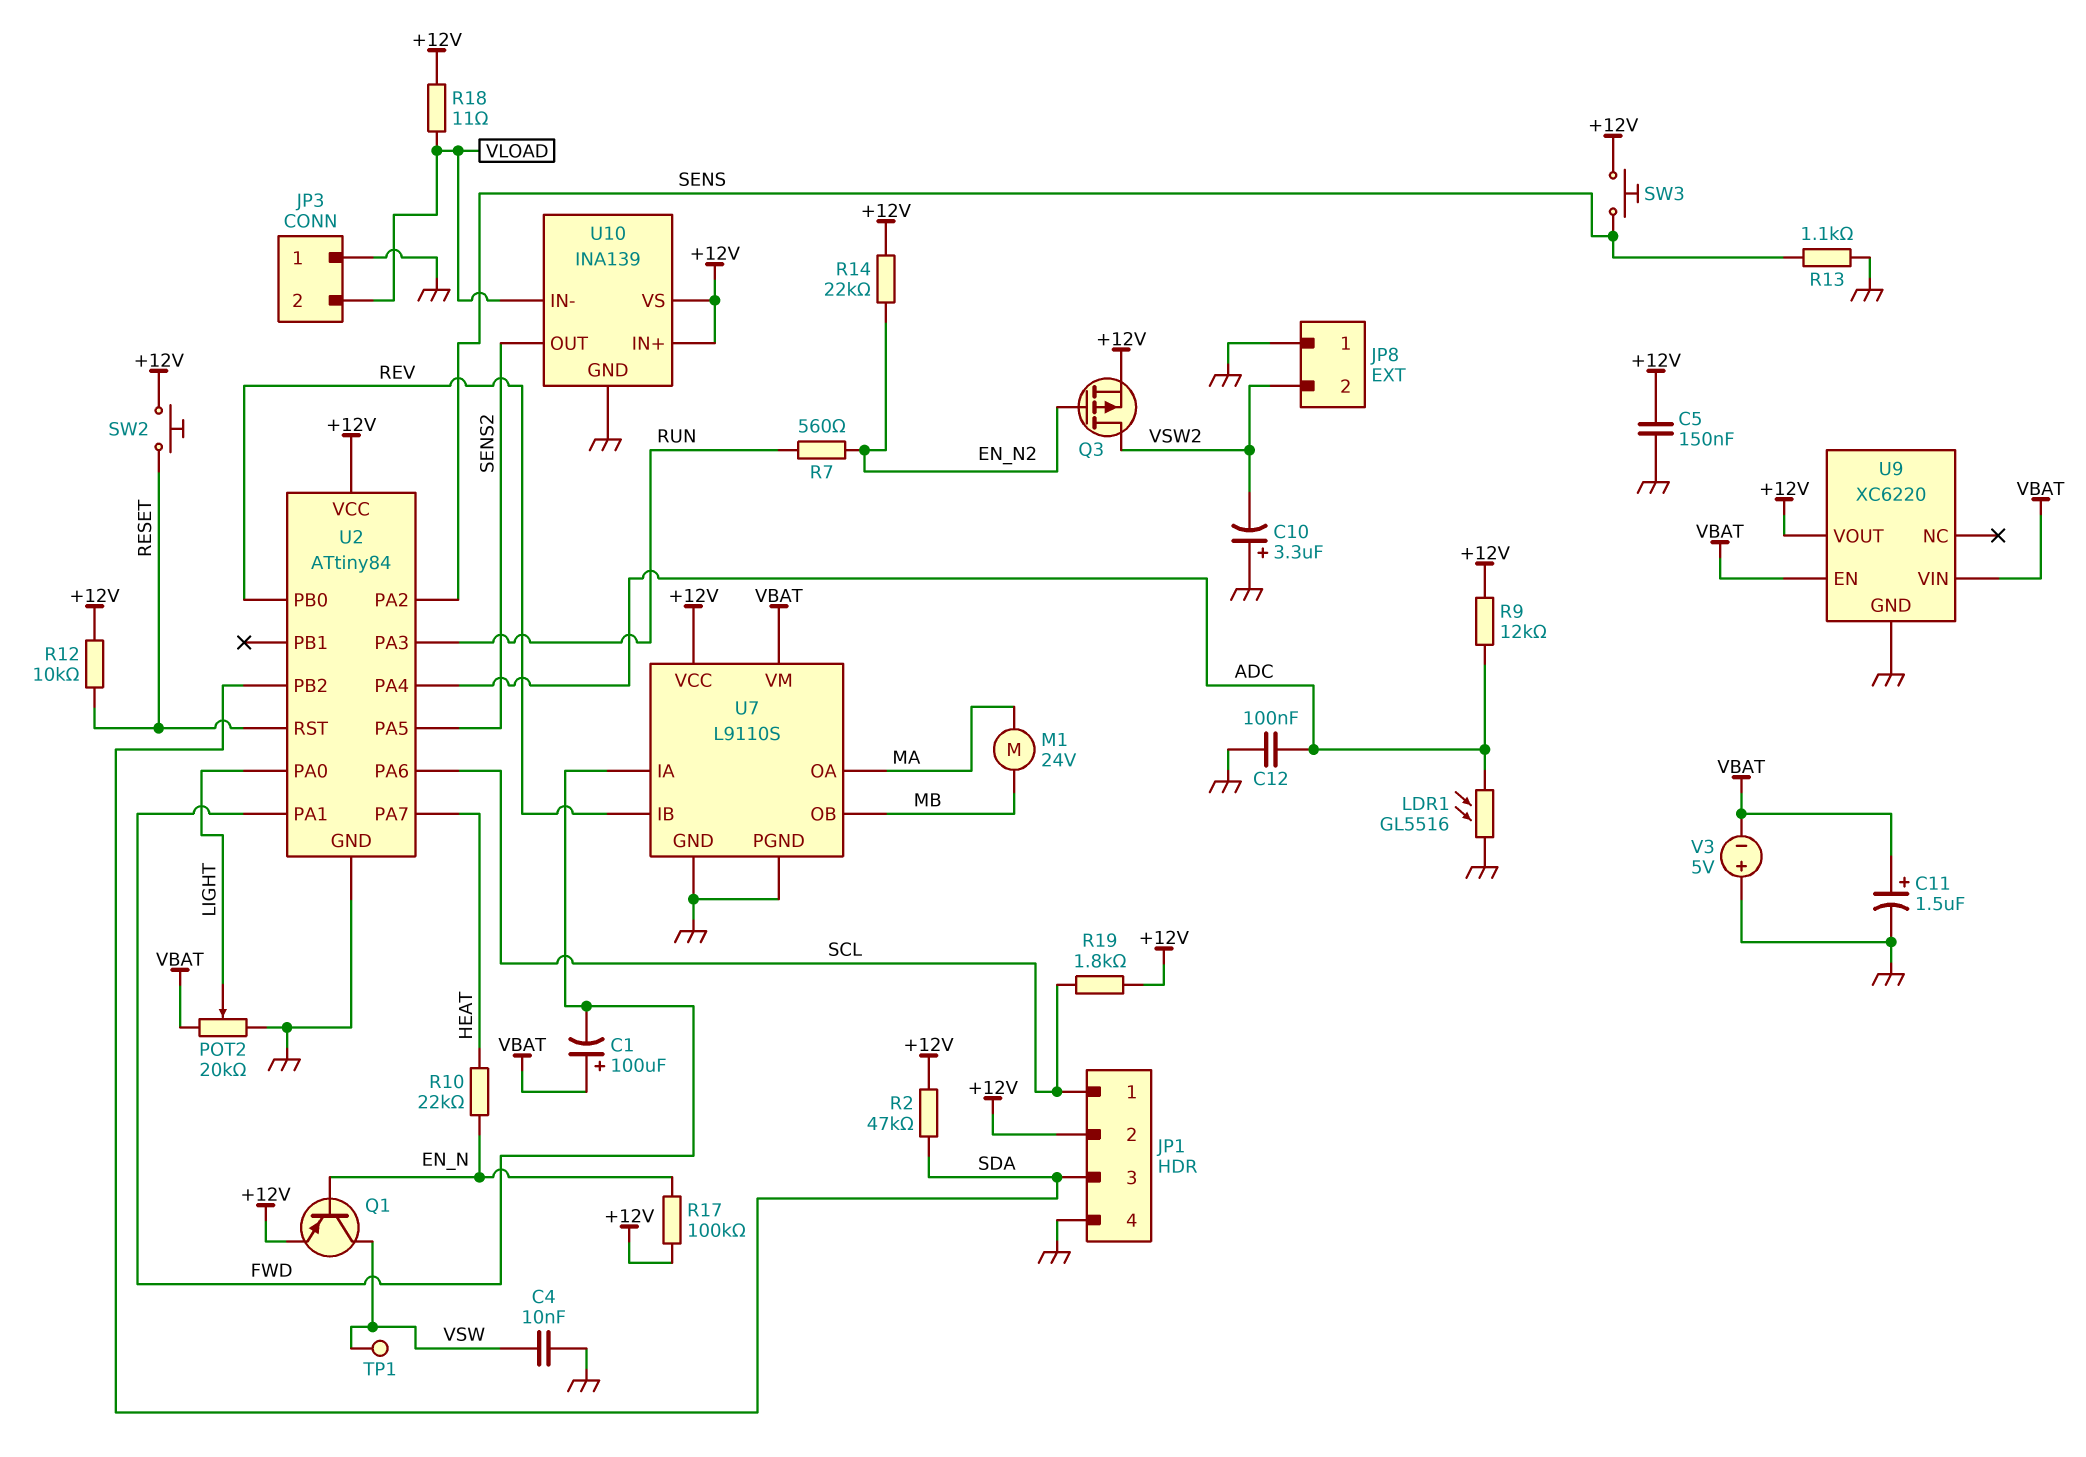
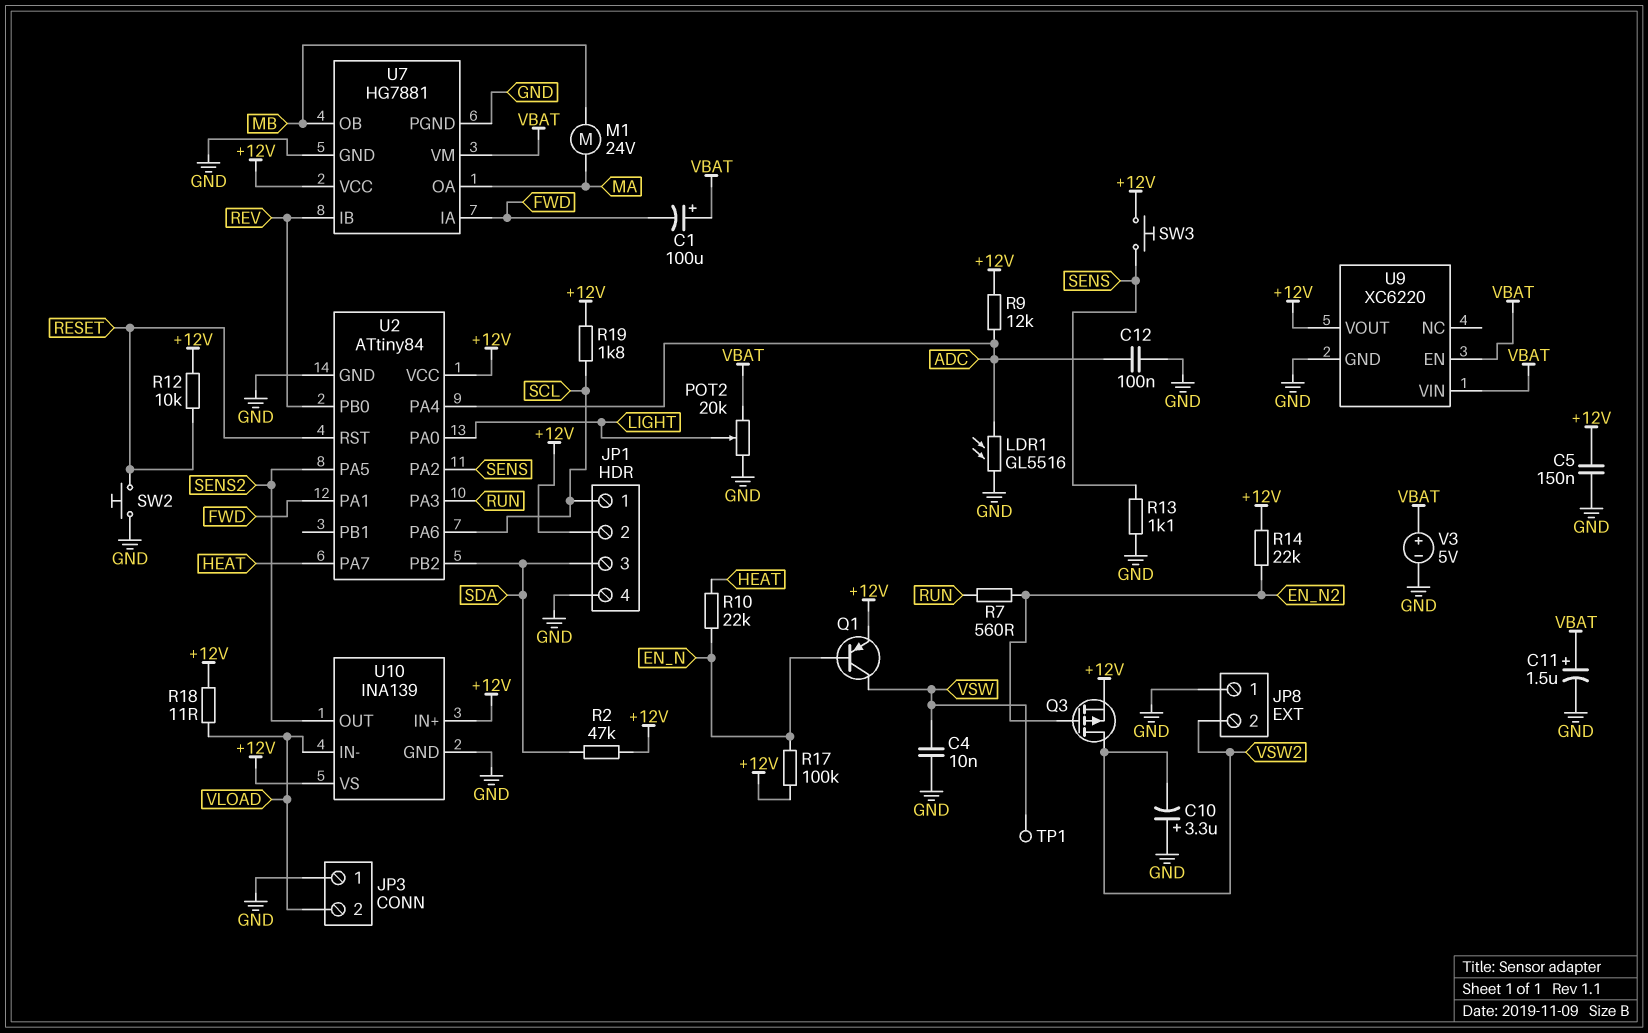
SW2: button (+12V, RESET) -> button (GND, RESET)
U7: L9110S -> HG7881
V3: 5V (plus GND, minus VBAT) -> 5V (plus VBAT, minus GND)

